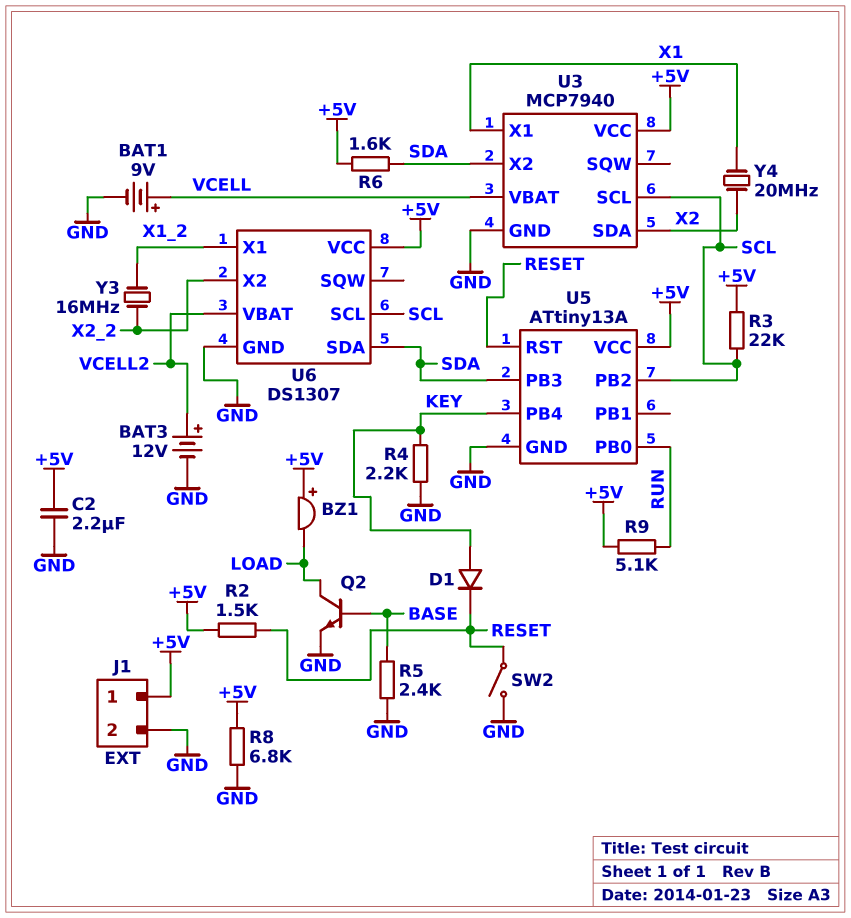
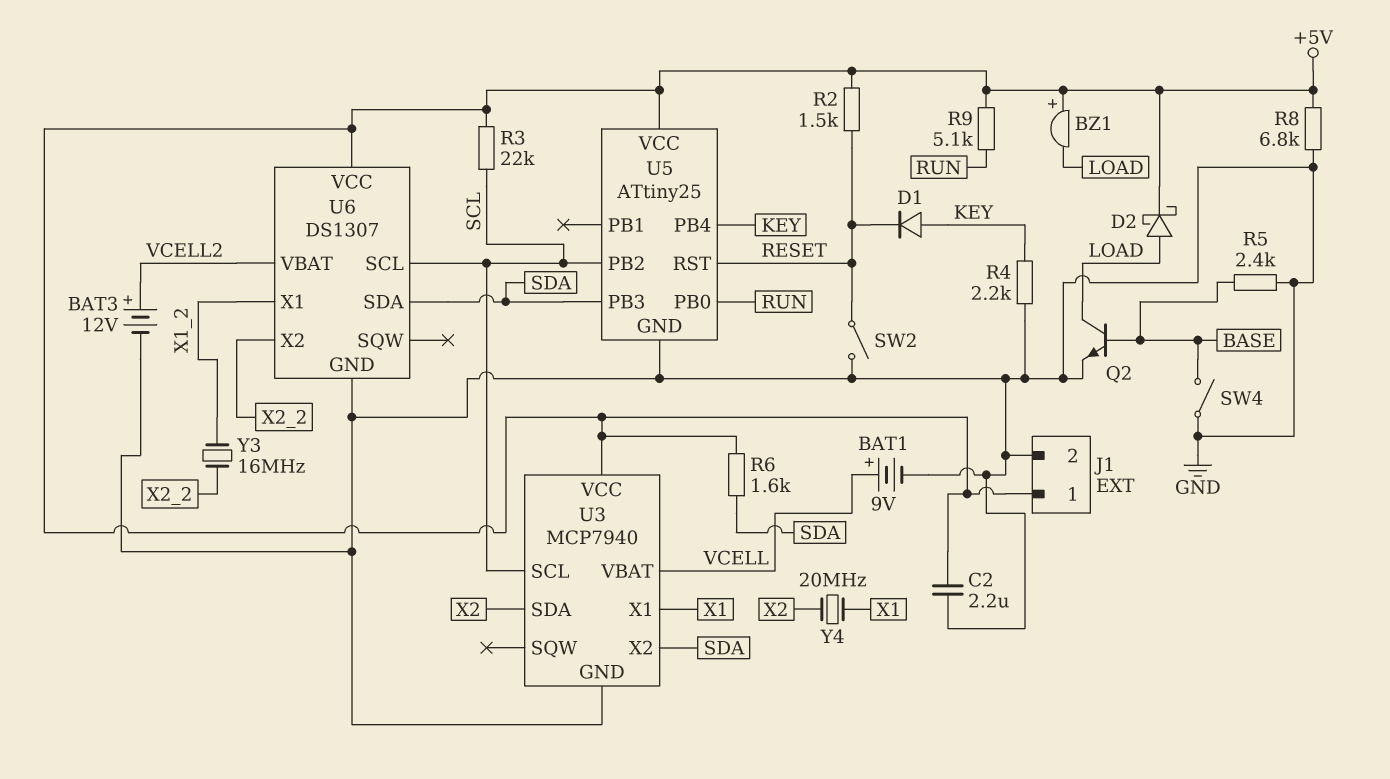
D2: none -> schottky (A LOAD, K +5V)
SW4: none -> switch (BASE, GND)
U5: ATtiny13A -> ATtiny25

